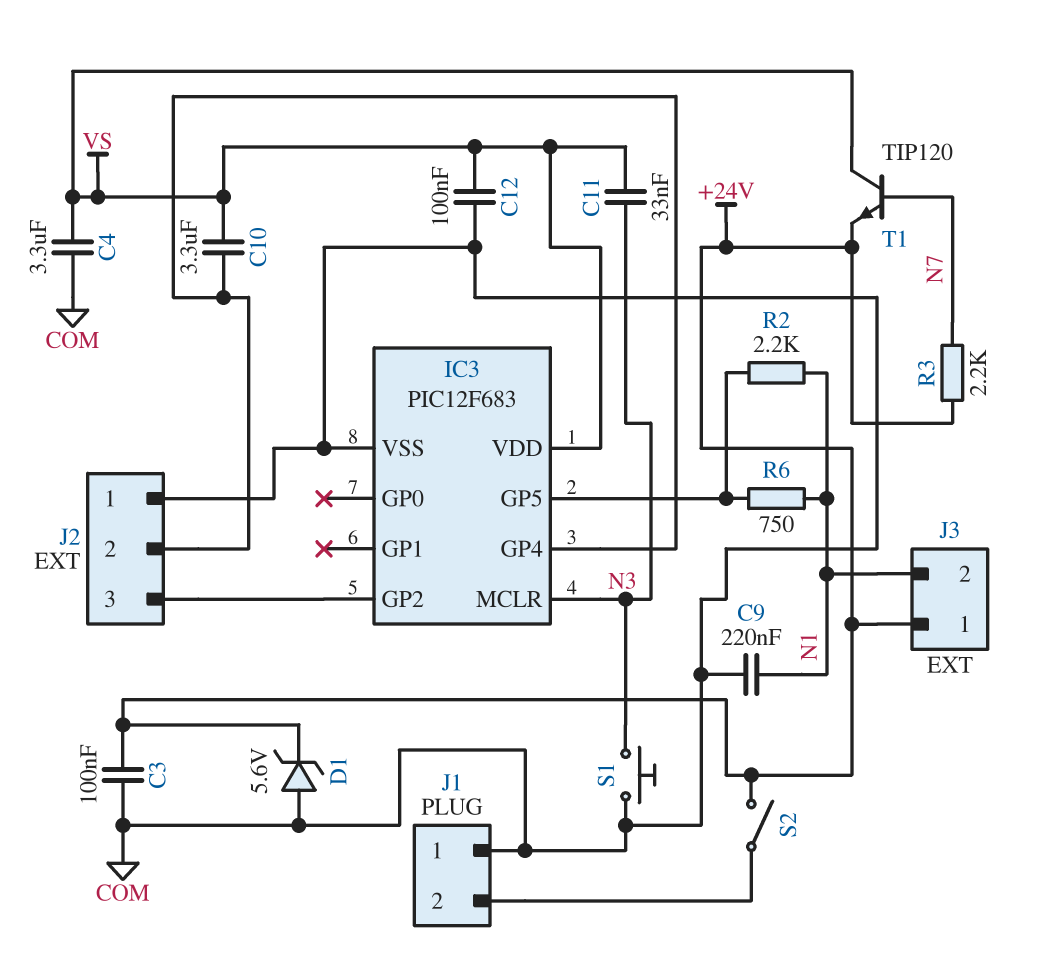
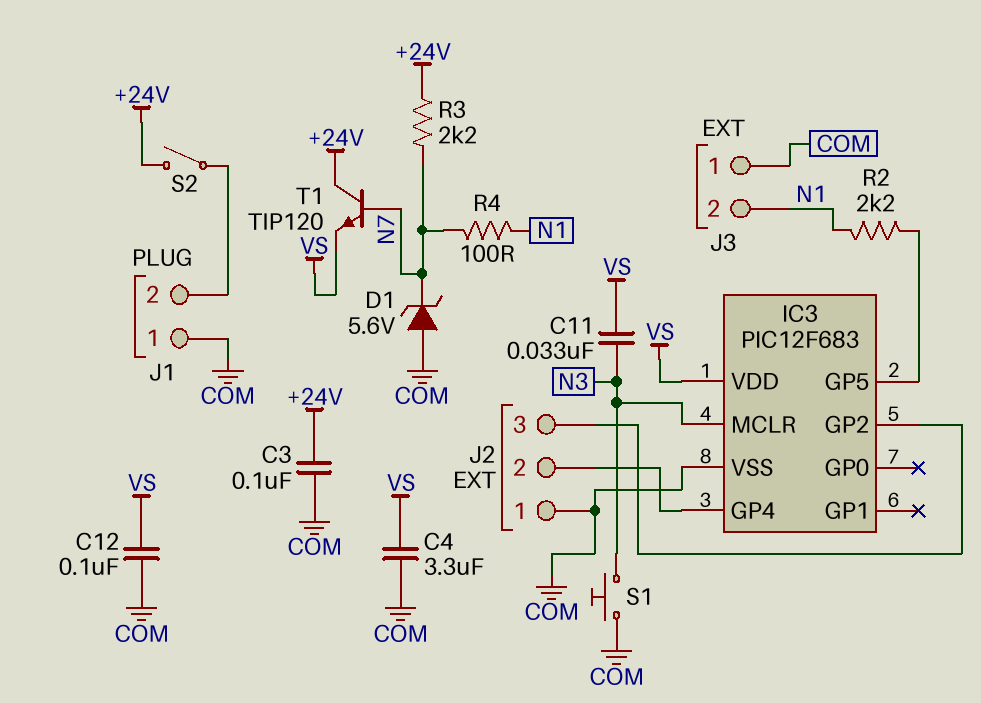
C9: 220nF (COM, N1) -> none
C10: 3.3uF (IC3/GP4, VS) -> none
D1: zener 5.6V (A COM, K +24V) -> zener 5.6V (A COM, K N7)
J3 pin 1: +24V -> COM
R4: none -> 100 (N1, N7)
R6: 750 (IC3/GP5, N1) -> none
T1: NPN TIP120 (B N7, C VS, E +24V) -> NPN TIP120 (B N7, C +24V, E VS)

